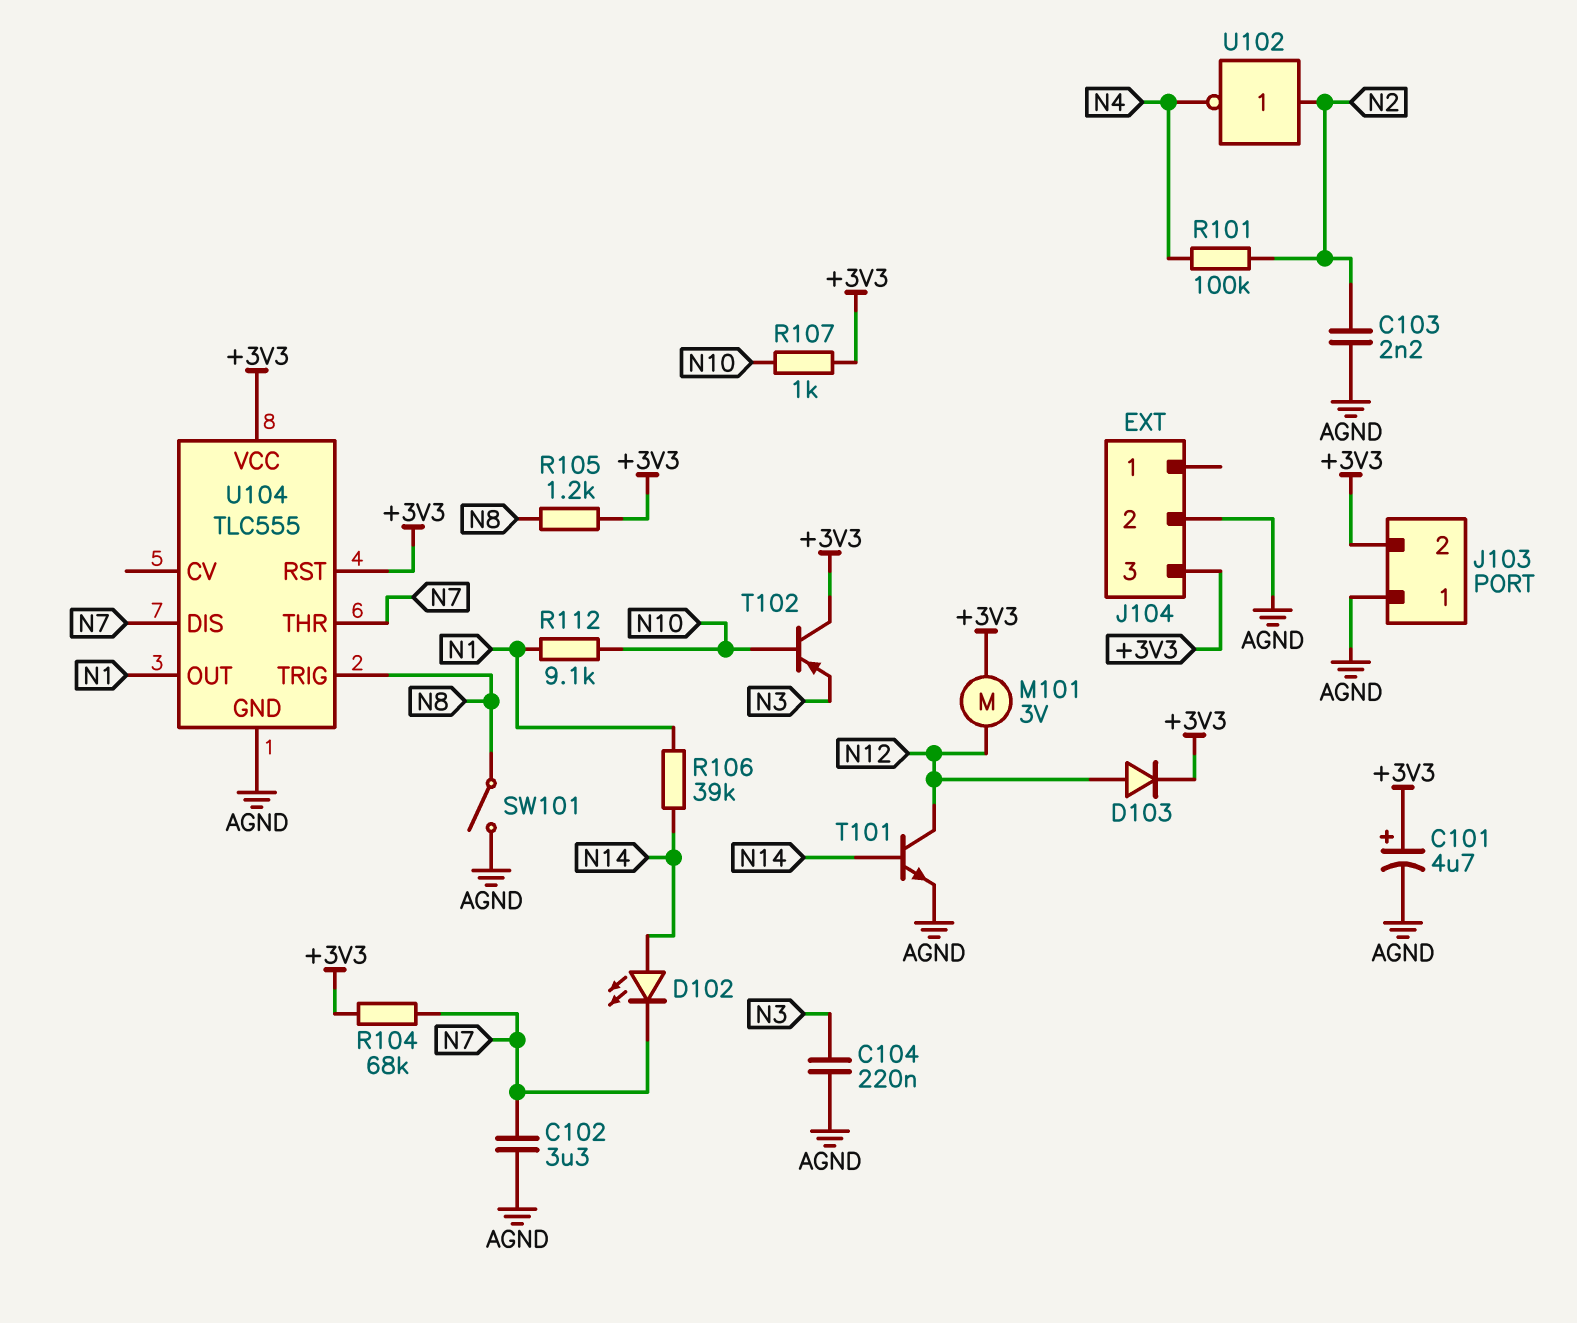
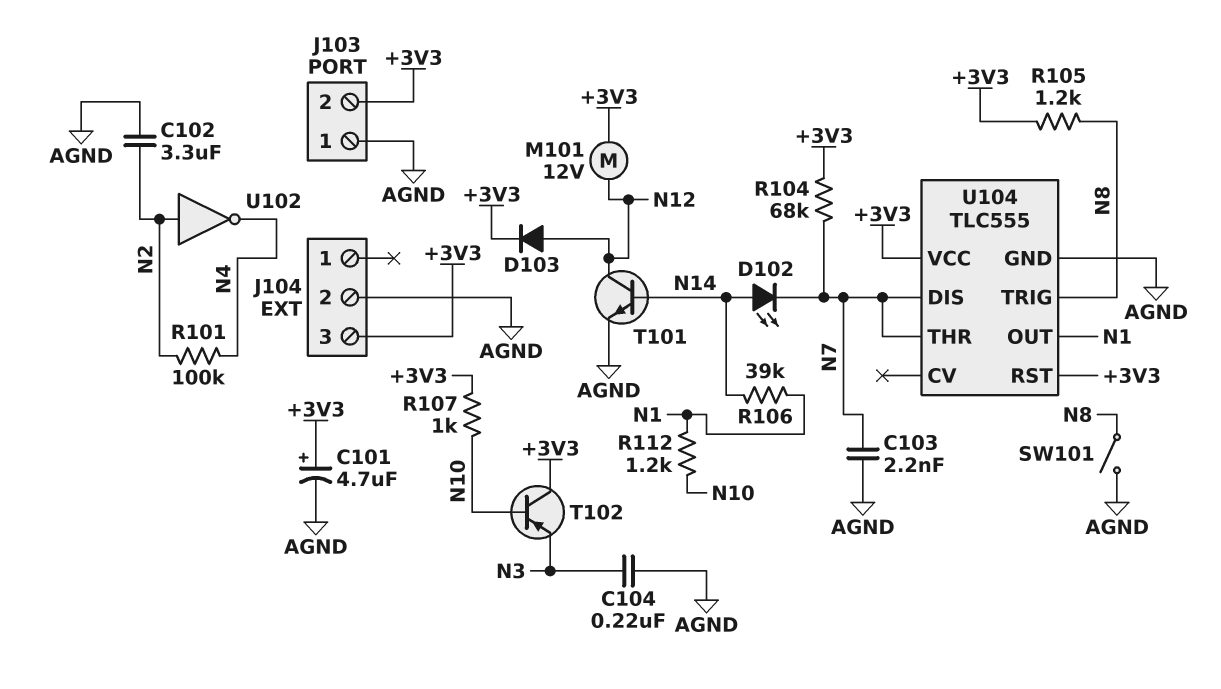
C102: 3.3uF (AGND, N7) -> 3.3uF (AGND, N2)
C103: 2.2nF (AGND, N2) -> 2.2nF (AGND, N7)
M101: motor 3V (+3V3, N12) -> motor 12V (+3V3, N12)
R112: 9.1k (N1, N10) -> 1.2k (N1, N10)

